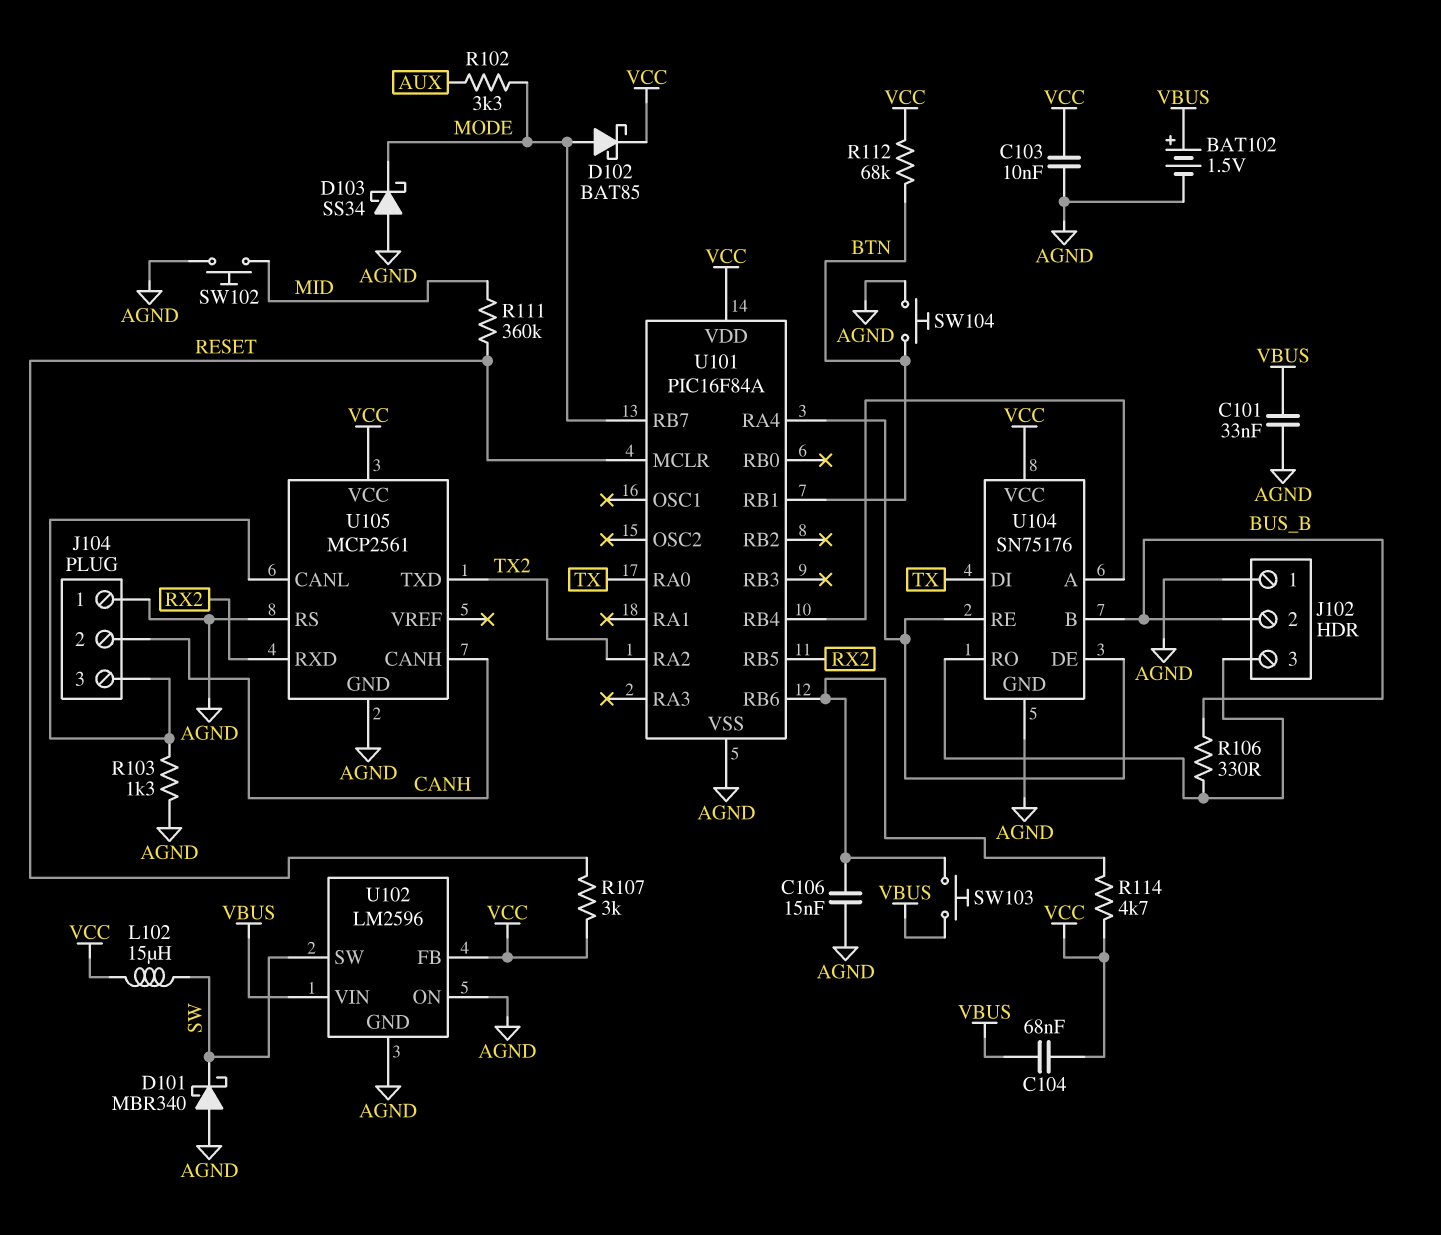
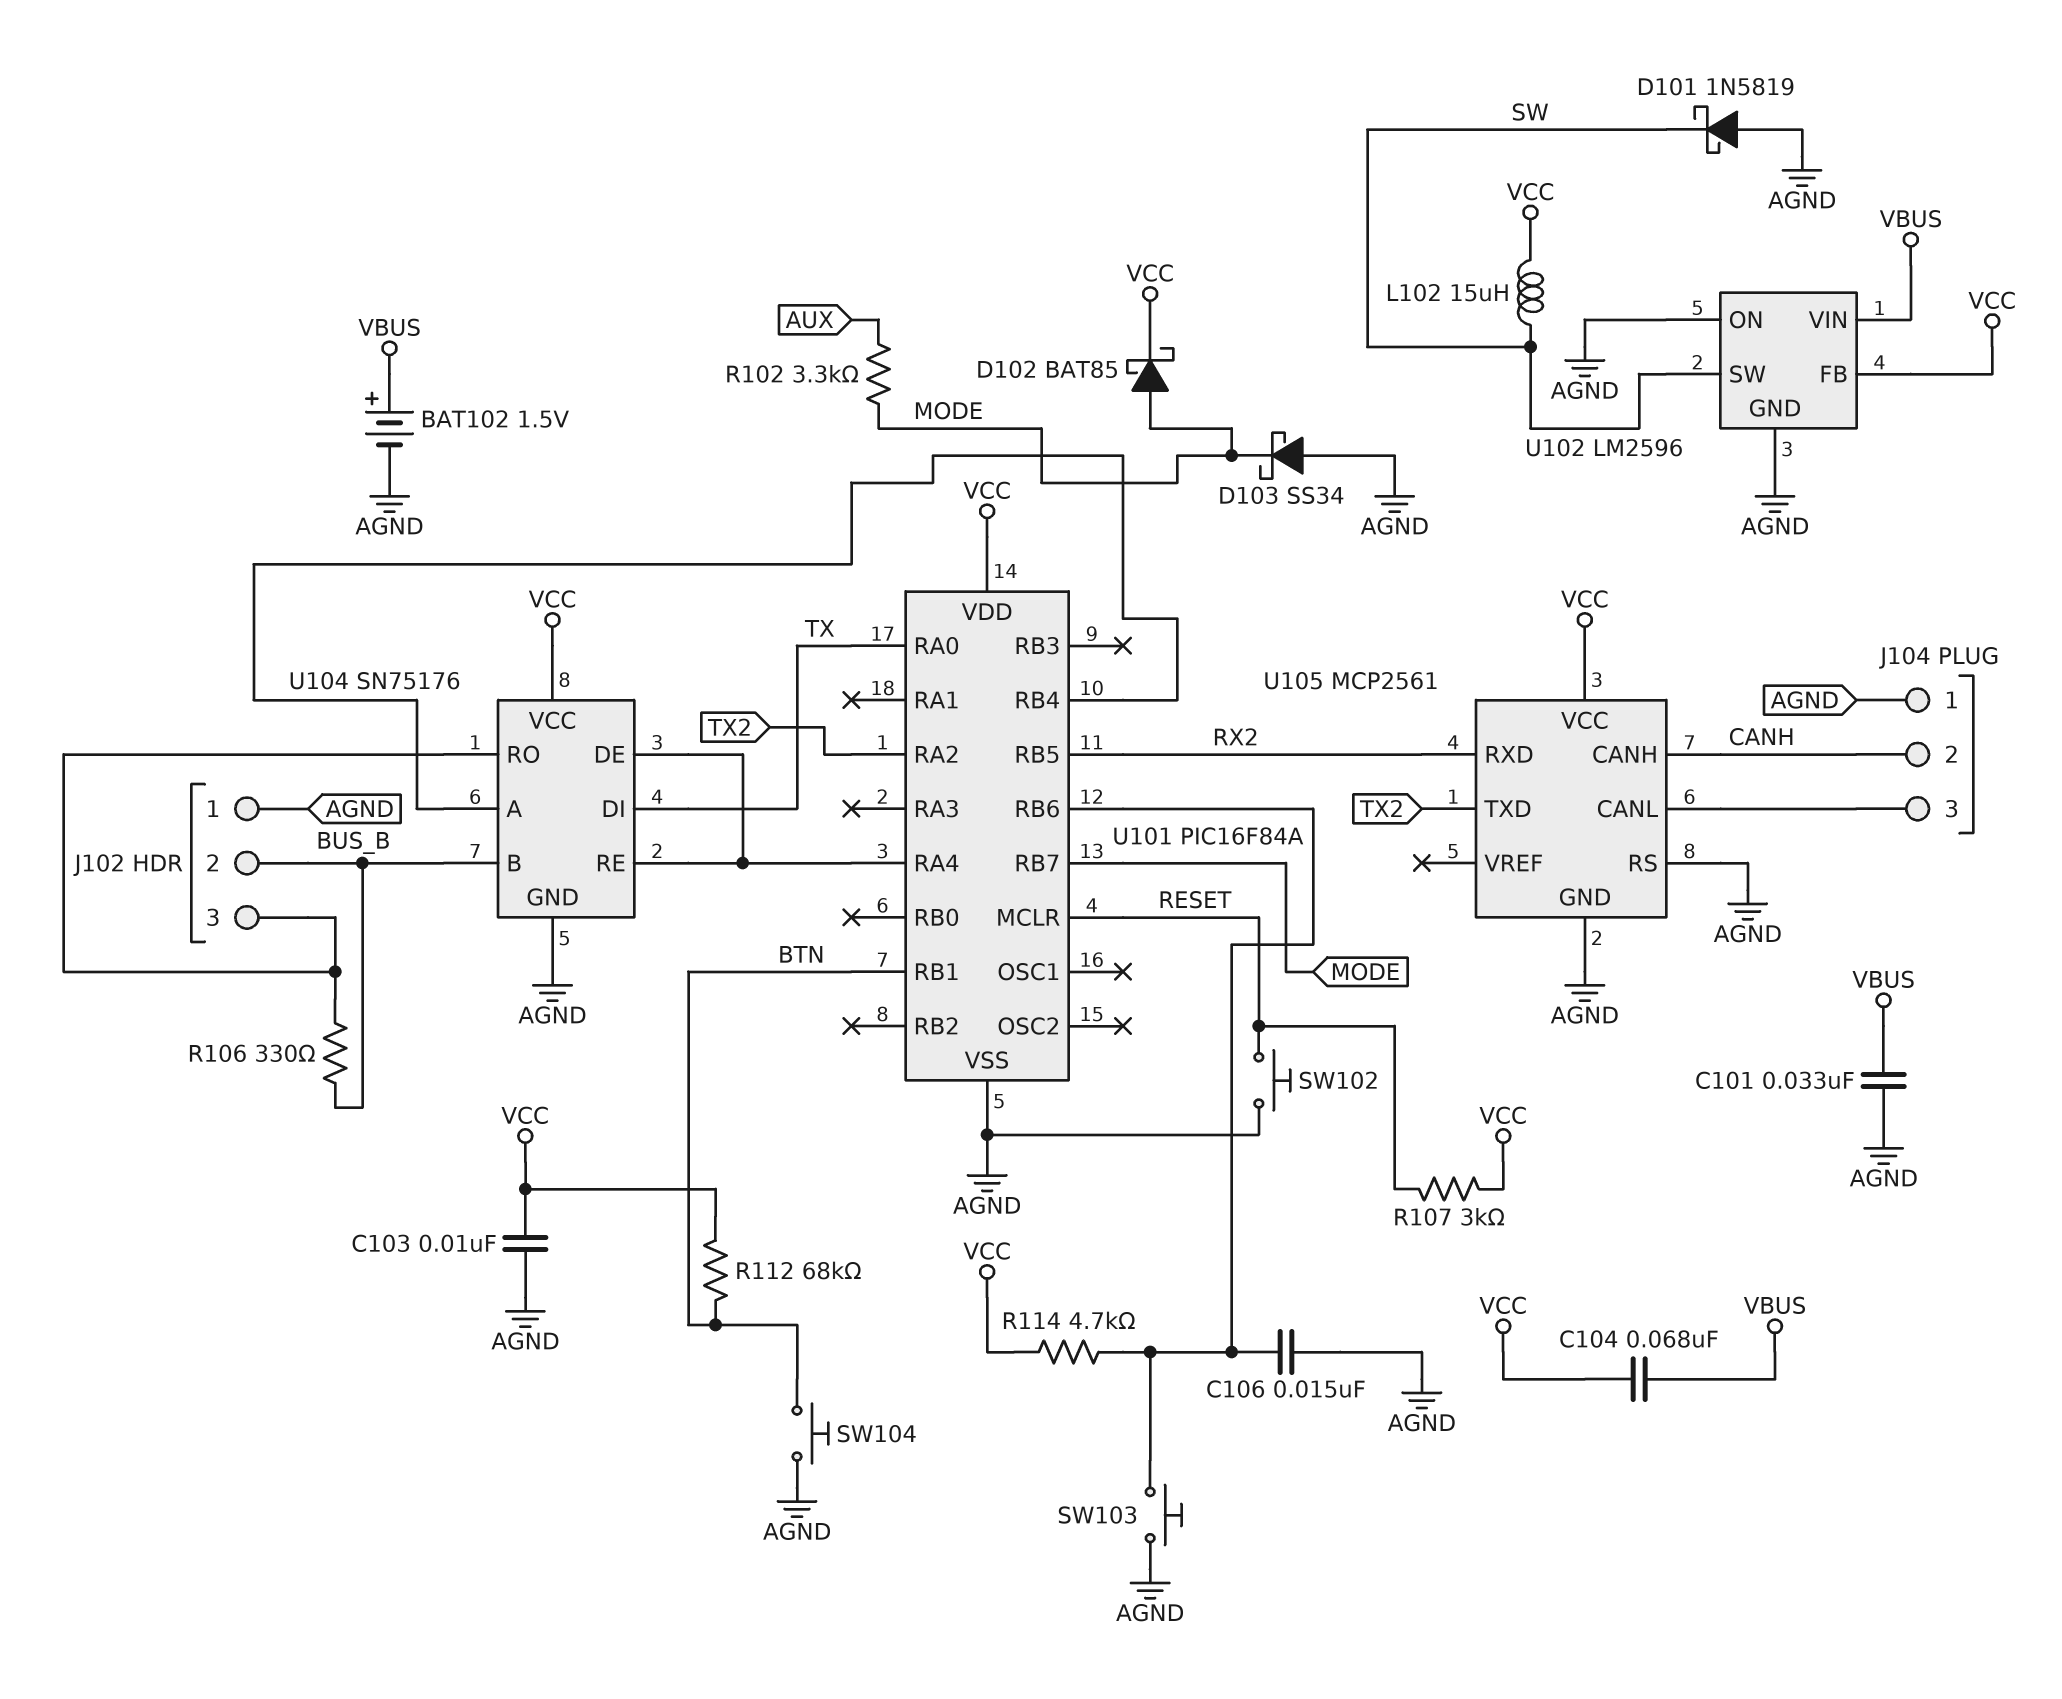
D101: schottky MBR340 (A AGND, K SW) -> schottky 1N5819 (A AGND, K SW)
R103: 1.3k (AGND, J104/3) -> none
R111: 360k (MID, RESET) -> none
SW102: button (AGND, MID) -> button (AGND, RESET)
SW103: button (U101/RB6, VBUS) -> button (AGND, U101/RB6)

